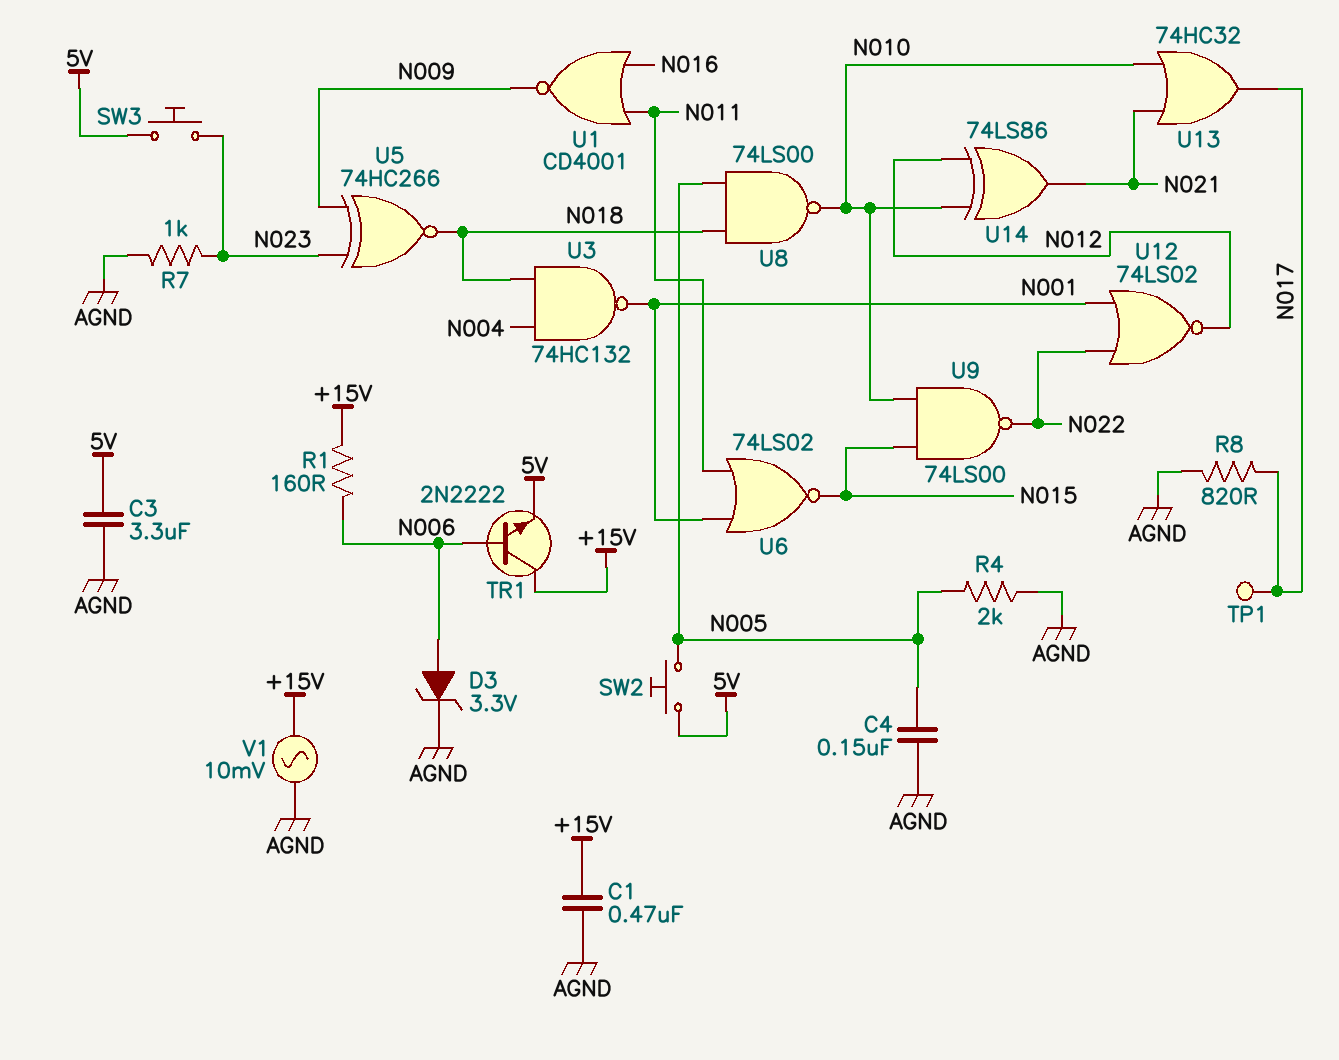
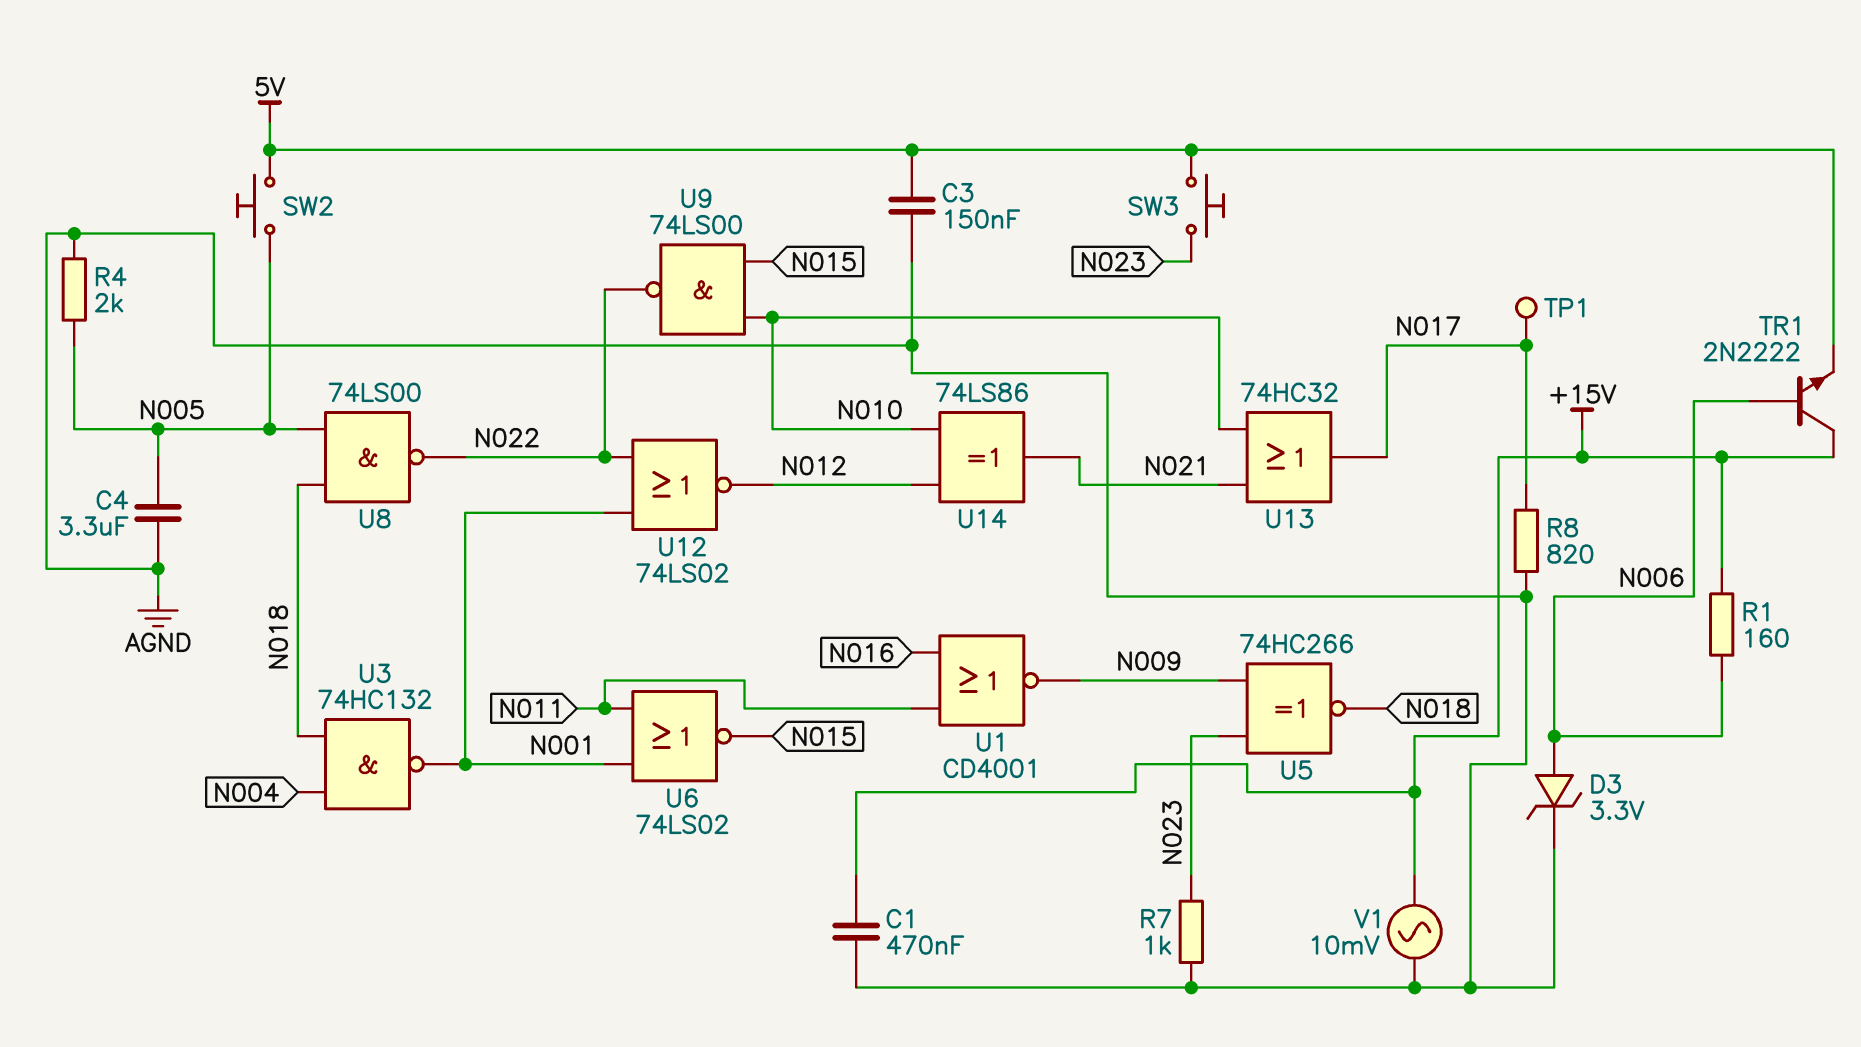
C3: 3.3uF (5V, AGND) -> 150nF (5V, AGND)
C4: 150nF (AGND, N005) -> 3.3uF (AGND, N005)
U8: NAND 74LS00 (in N005, in N018, out N010) -> NAND 74LS00 (in N005, in N018, out N022)

